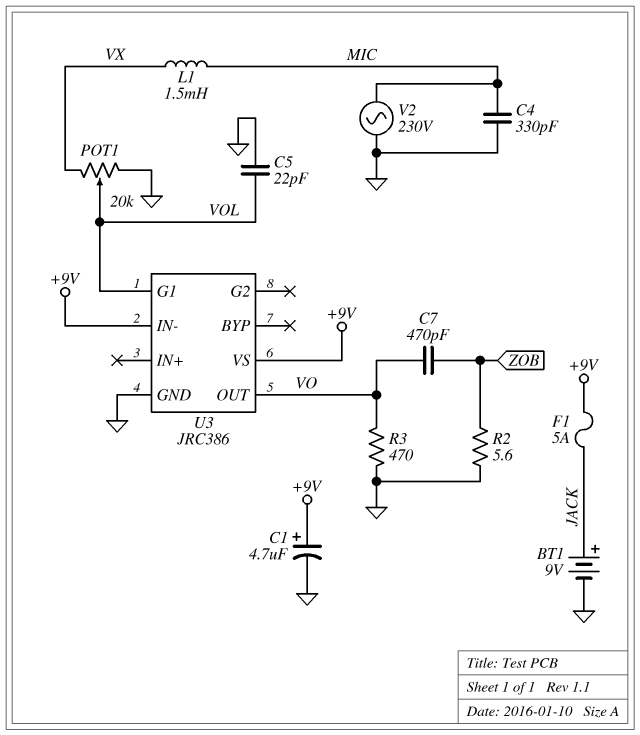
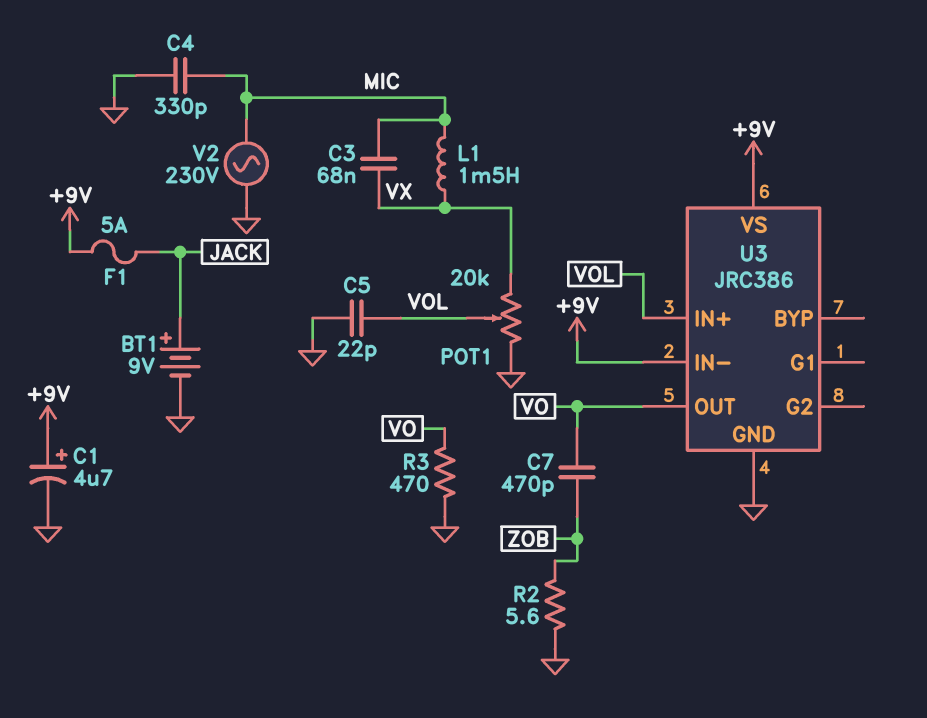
C3: none -> 68nF (MIC, VX)
U3 pin G1: VOL -> none
U3 pin IN+: none -> VOL

